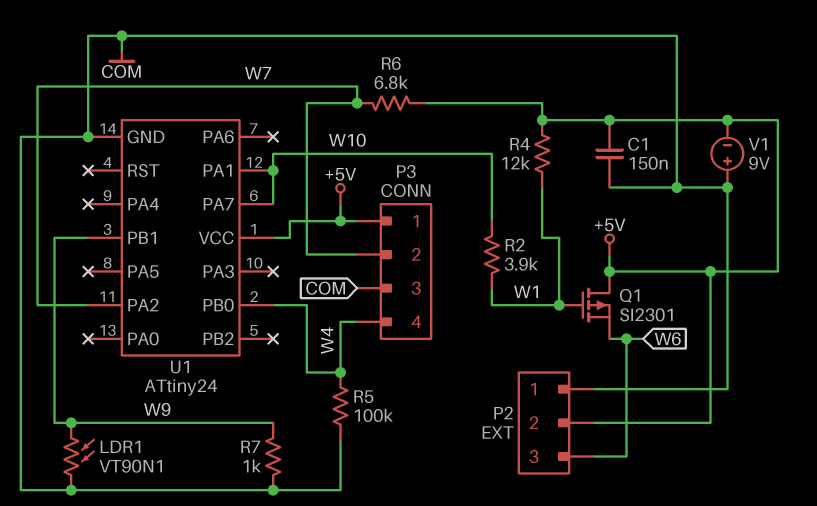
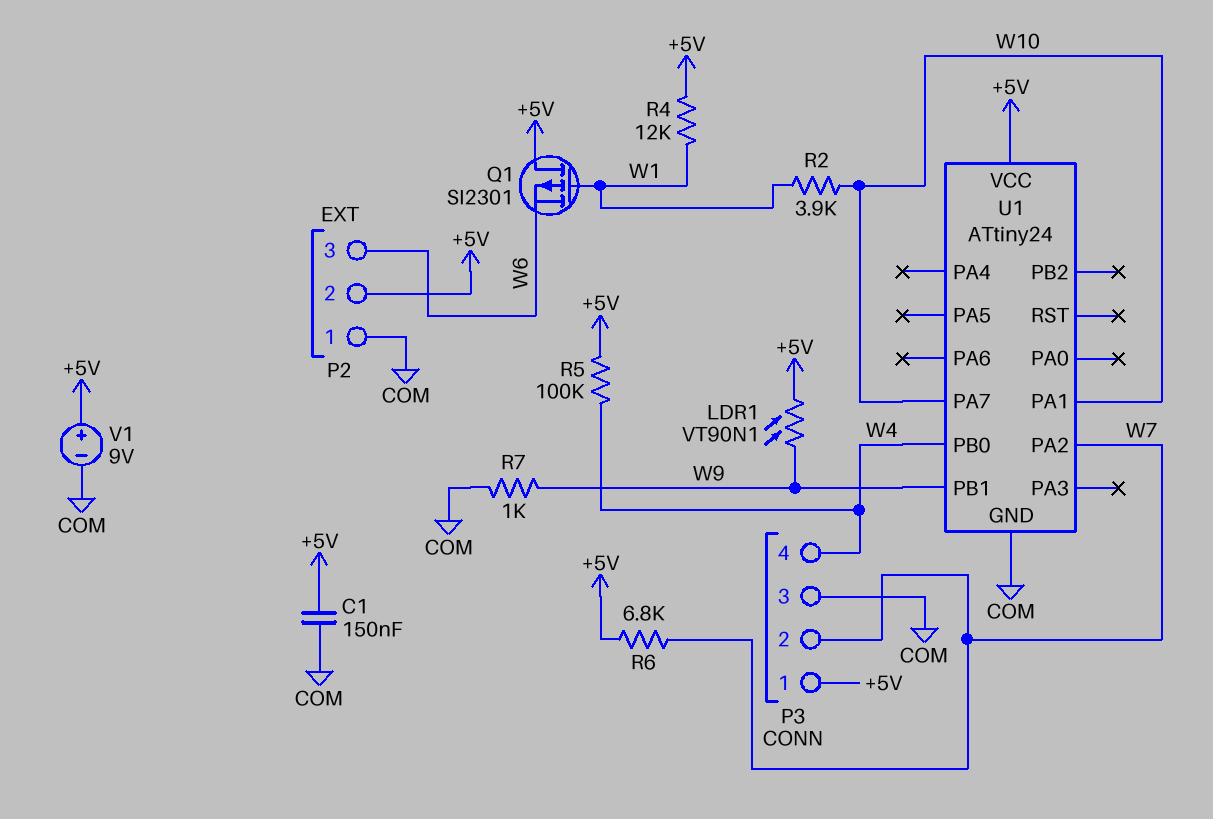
LDR1: VT90N1 (COM, W9) -> VT90N1 (+5V, W9)
R5: 100k (COM, W4) -> 100k (+5V, W4)
V1: 9V (plus COM, minus +5V) -> 9V (plus +5V, minus COM)

